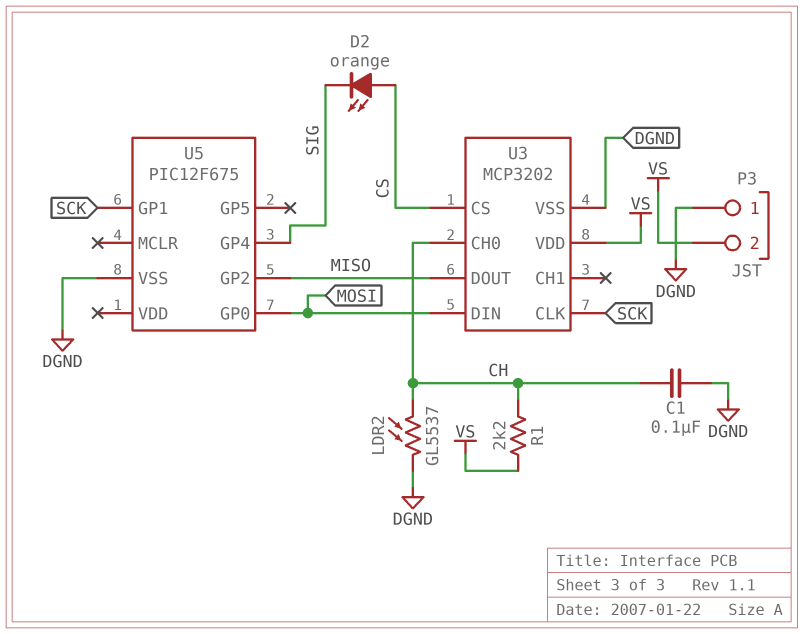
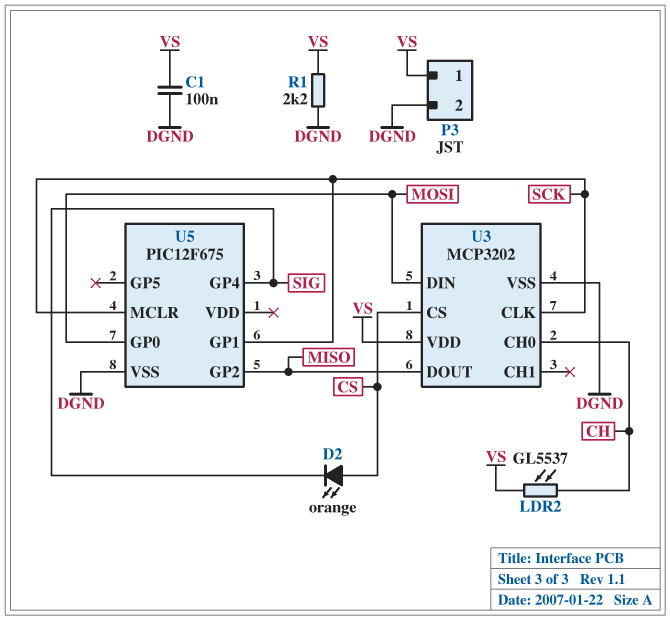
C1: 100nF (CH, DGND) -> 100nF (DGND, VS)
LDR2: GL5537 (CH, DGND) -> GL5537 (CH, VS)
P3 pin 1: DGND -> VS
P3 pin 2: VS -> DGND
R1: 2.2k (CH, VS) -> 2.2k (DGND, VS)
U5 pin MCLR: none -> SCK

